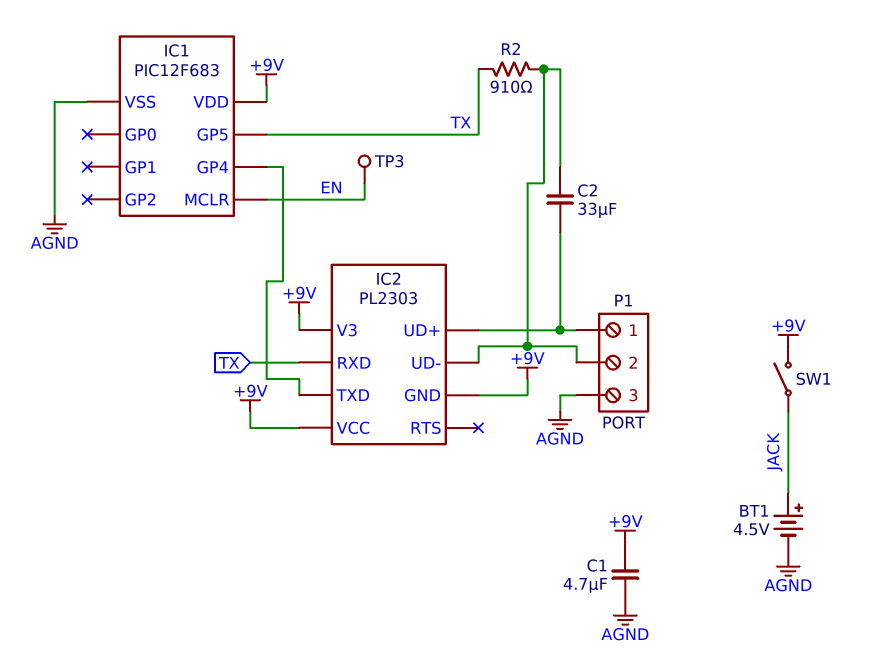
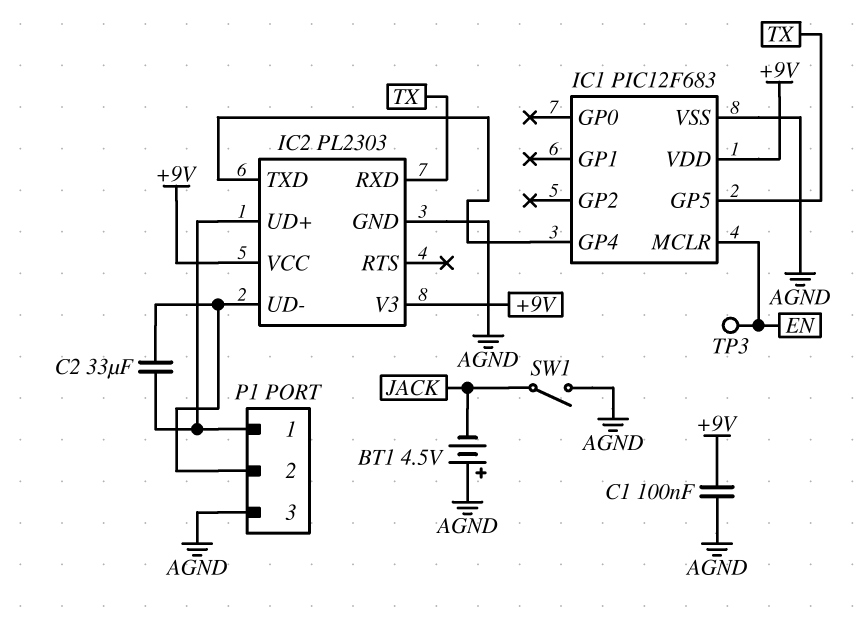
BT1: 4.5V (plus JACK, minus AGND) -> 4.5V (plus AGND, minus JACK)
C1: 4.7uF (+9V, AGND) -> 100nF (+9V, AGND)
IC2 pin GND: +9V -> AGND
R2: 910 (IC2/UD-, TX) -> none
SW1: switch (+9V, JACK) -> switch (AGND, JACK)

